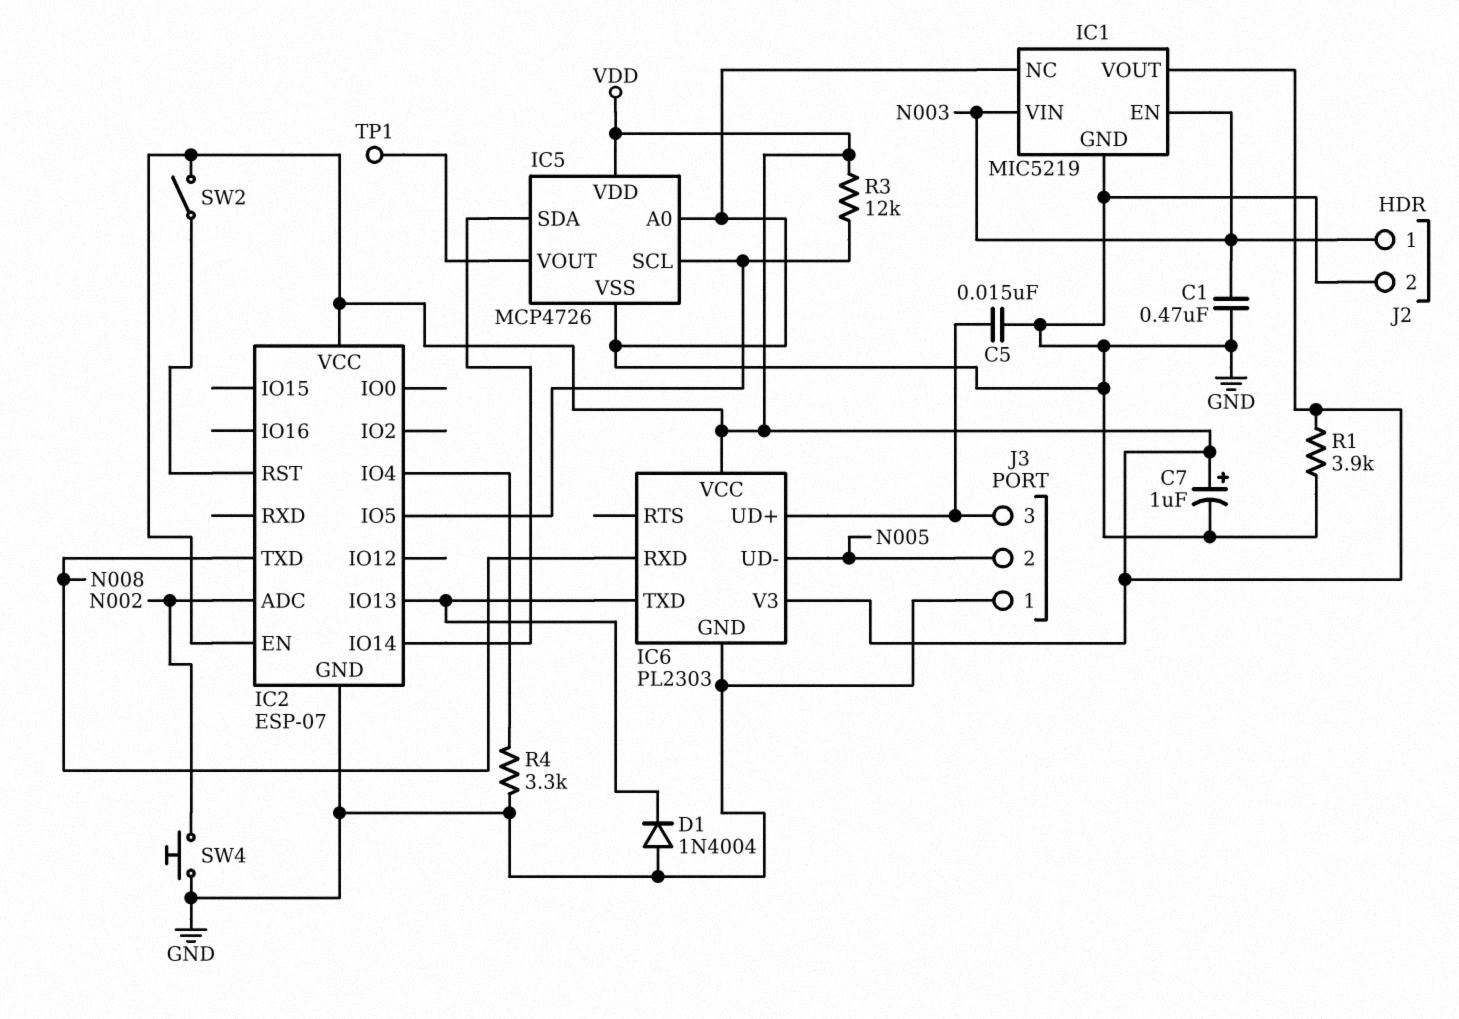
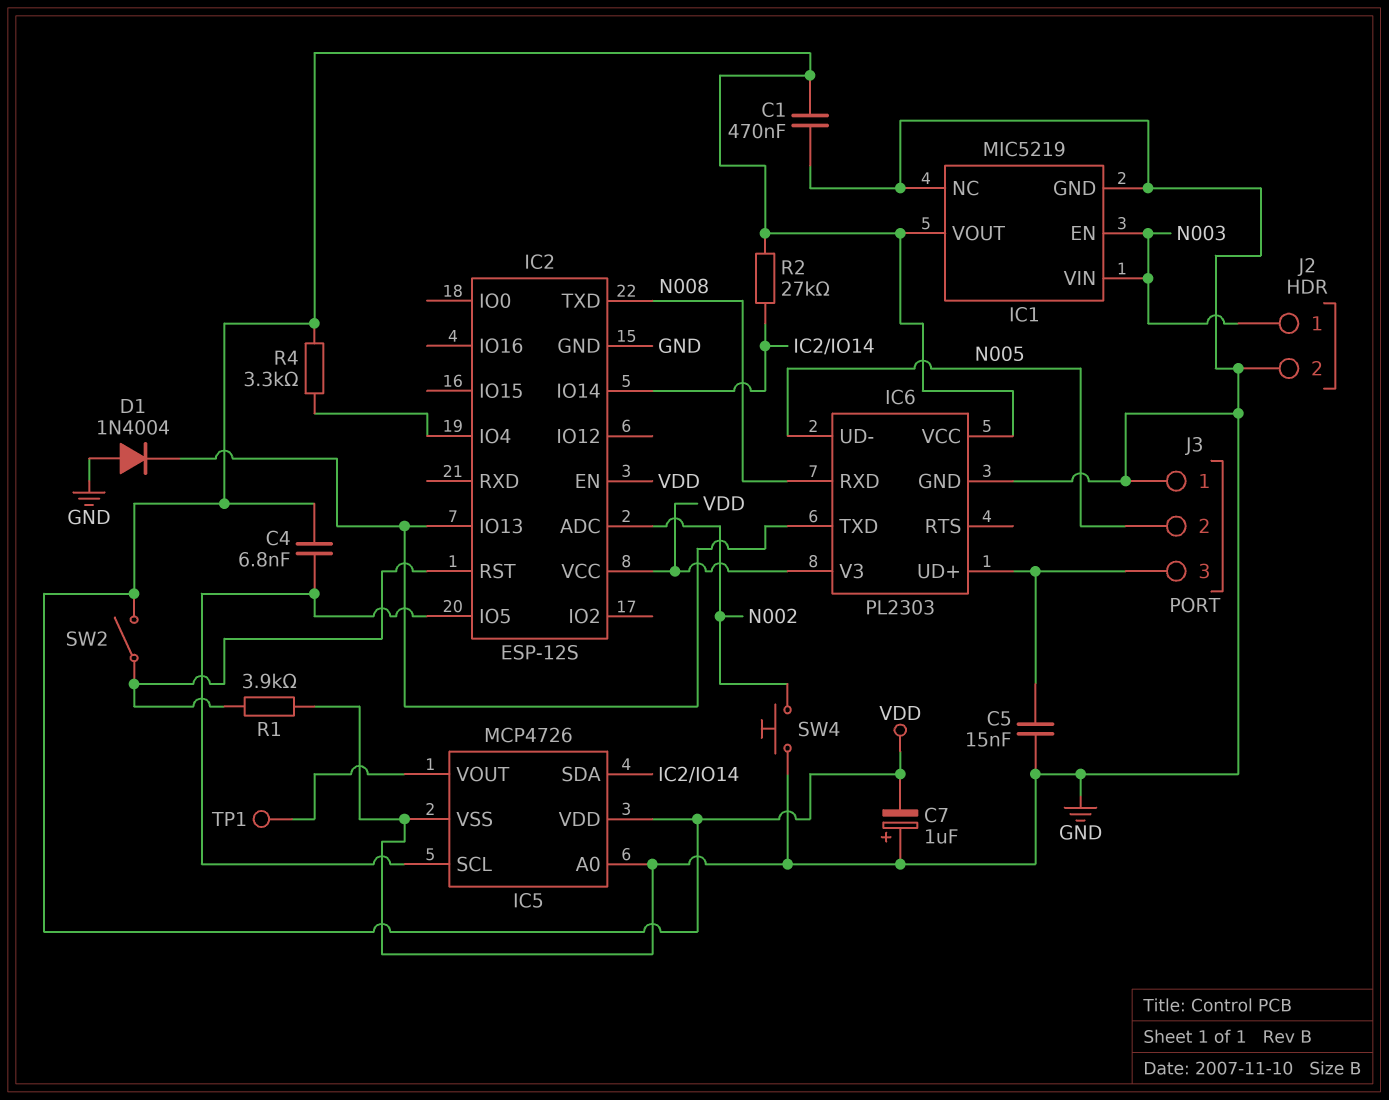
C1: 470nF (GND, N003) -> 470nF (GND, VDD)
C4: none -> 6.8nF (IC2/IO5, VDD)
C7: 1uF (plus VDD, minus GND) -> 1uF (plus GND, minus VDD)
IC2: ESP-07 -> ESP-12S
R1: 3.9k (GND, VDD) -> 3.9k (GND, IC2/RST)
R2: none -> 27k (IC2/IO14, VDD)
R3: 12k (IC2/IO5, VDD) -> none
R4: 3.3k (GND, IC2/IO4) -> 3.3k (IC2/IO4, VDD)

